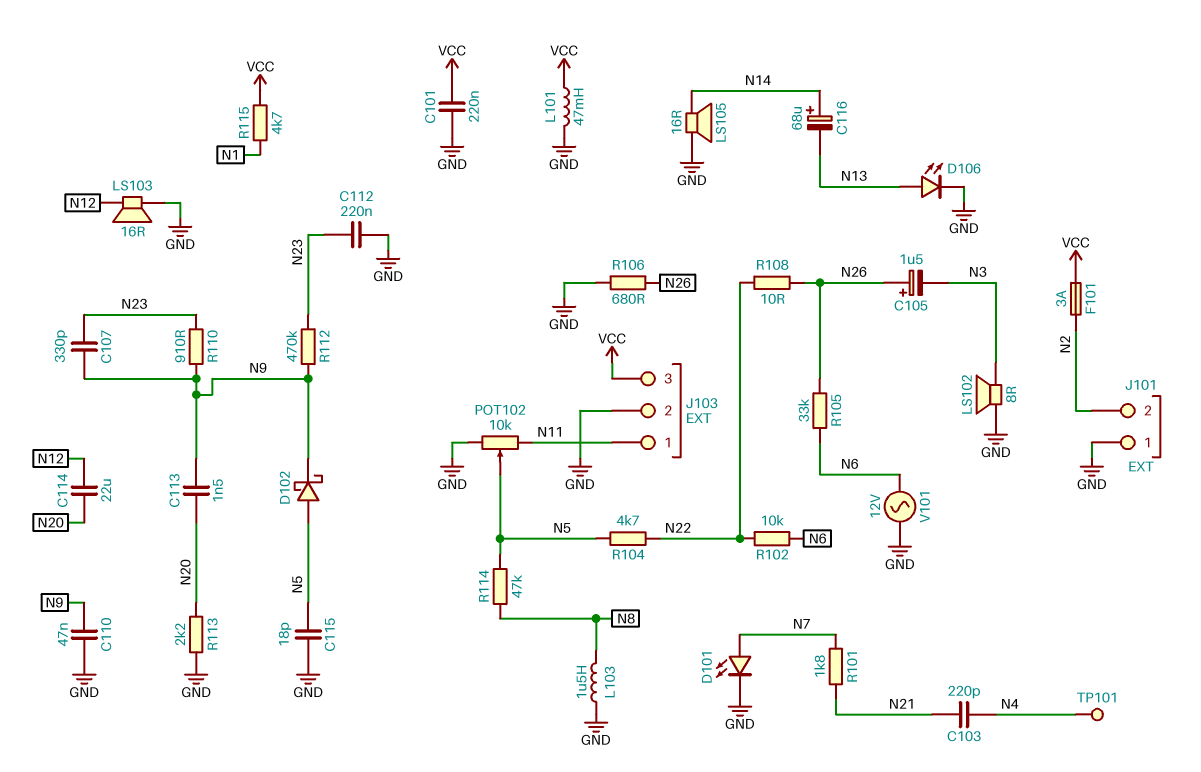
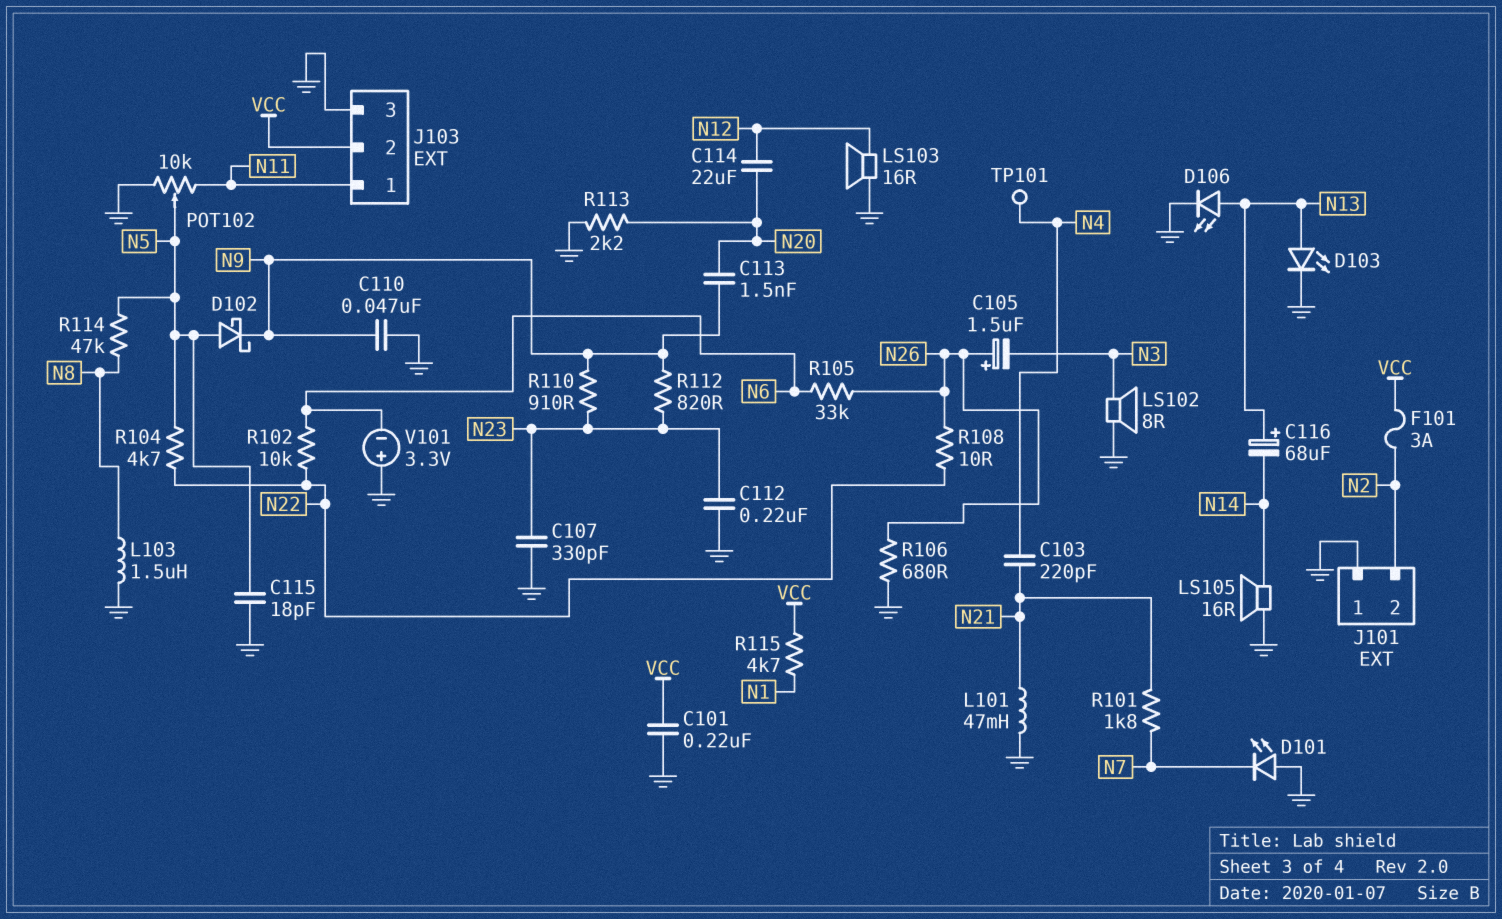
C107: 330pF (N9, N23) -> 330pF (GND, N23)
C116: 68uF (plus N14, minus N13) -> 68uF (plus N13, minus N14)
D101: LED (A N7, K GND) -> LED (A GND, K N7)
D103: none -> LED (A N13, K GND)
J103 pin 2: GND -> VCC
J103 pin 3: VCC -> GND
L101: 47mH (GND, VCC) -> 47mH (GND, N21)
R112: 470k (N9, N23) -> 820 (N9, N23)
V101: AC 12V (GND, N6) -> 3.3V (plus GND, minus N6)

